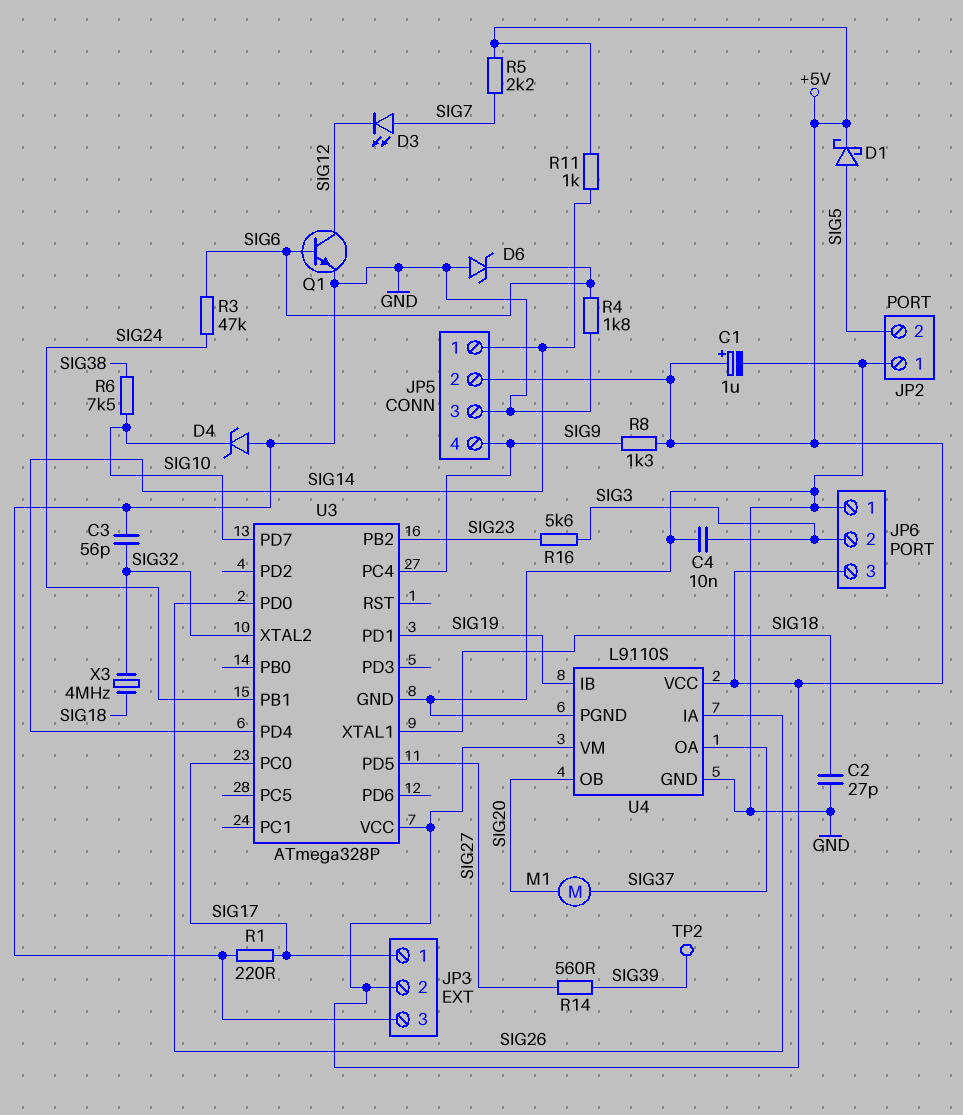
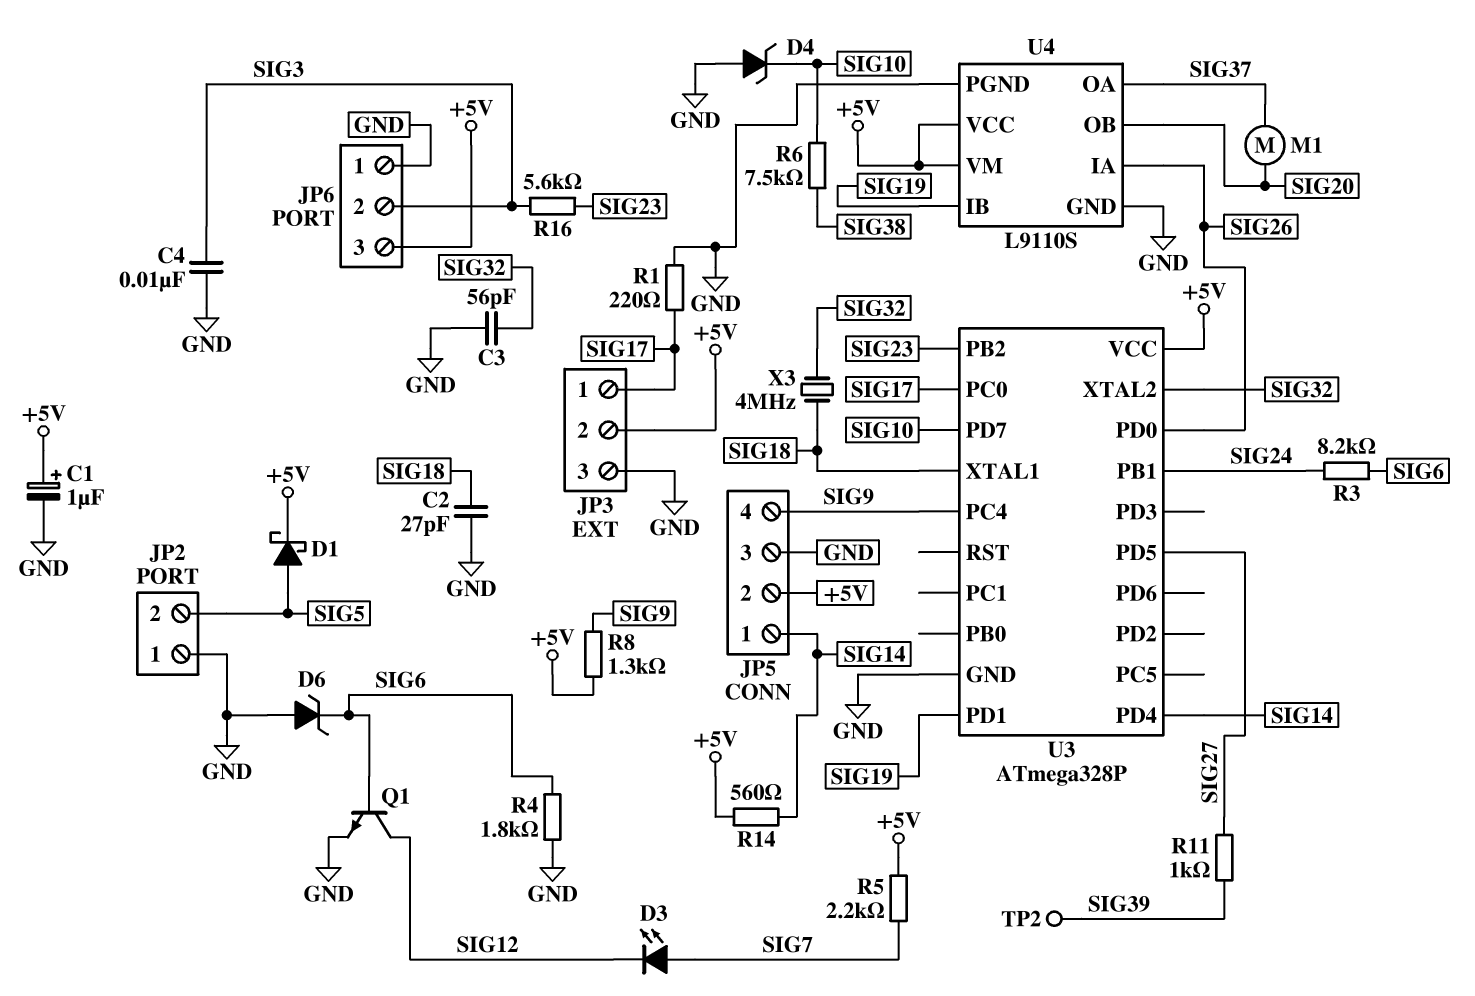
R3: 47k (SIG6, SIG24) -> 8.2k (SIG6, SIG24)
R11: 1k (+5V, SIG14) -> 1k (SIG27, SIG39)
R14: 560 (SIG27, SIG39) -> 560 (+5V, SIG14)

